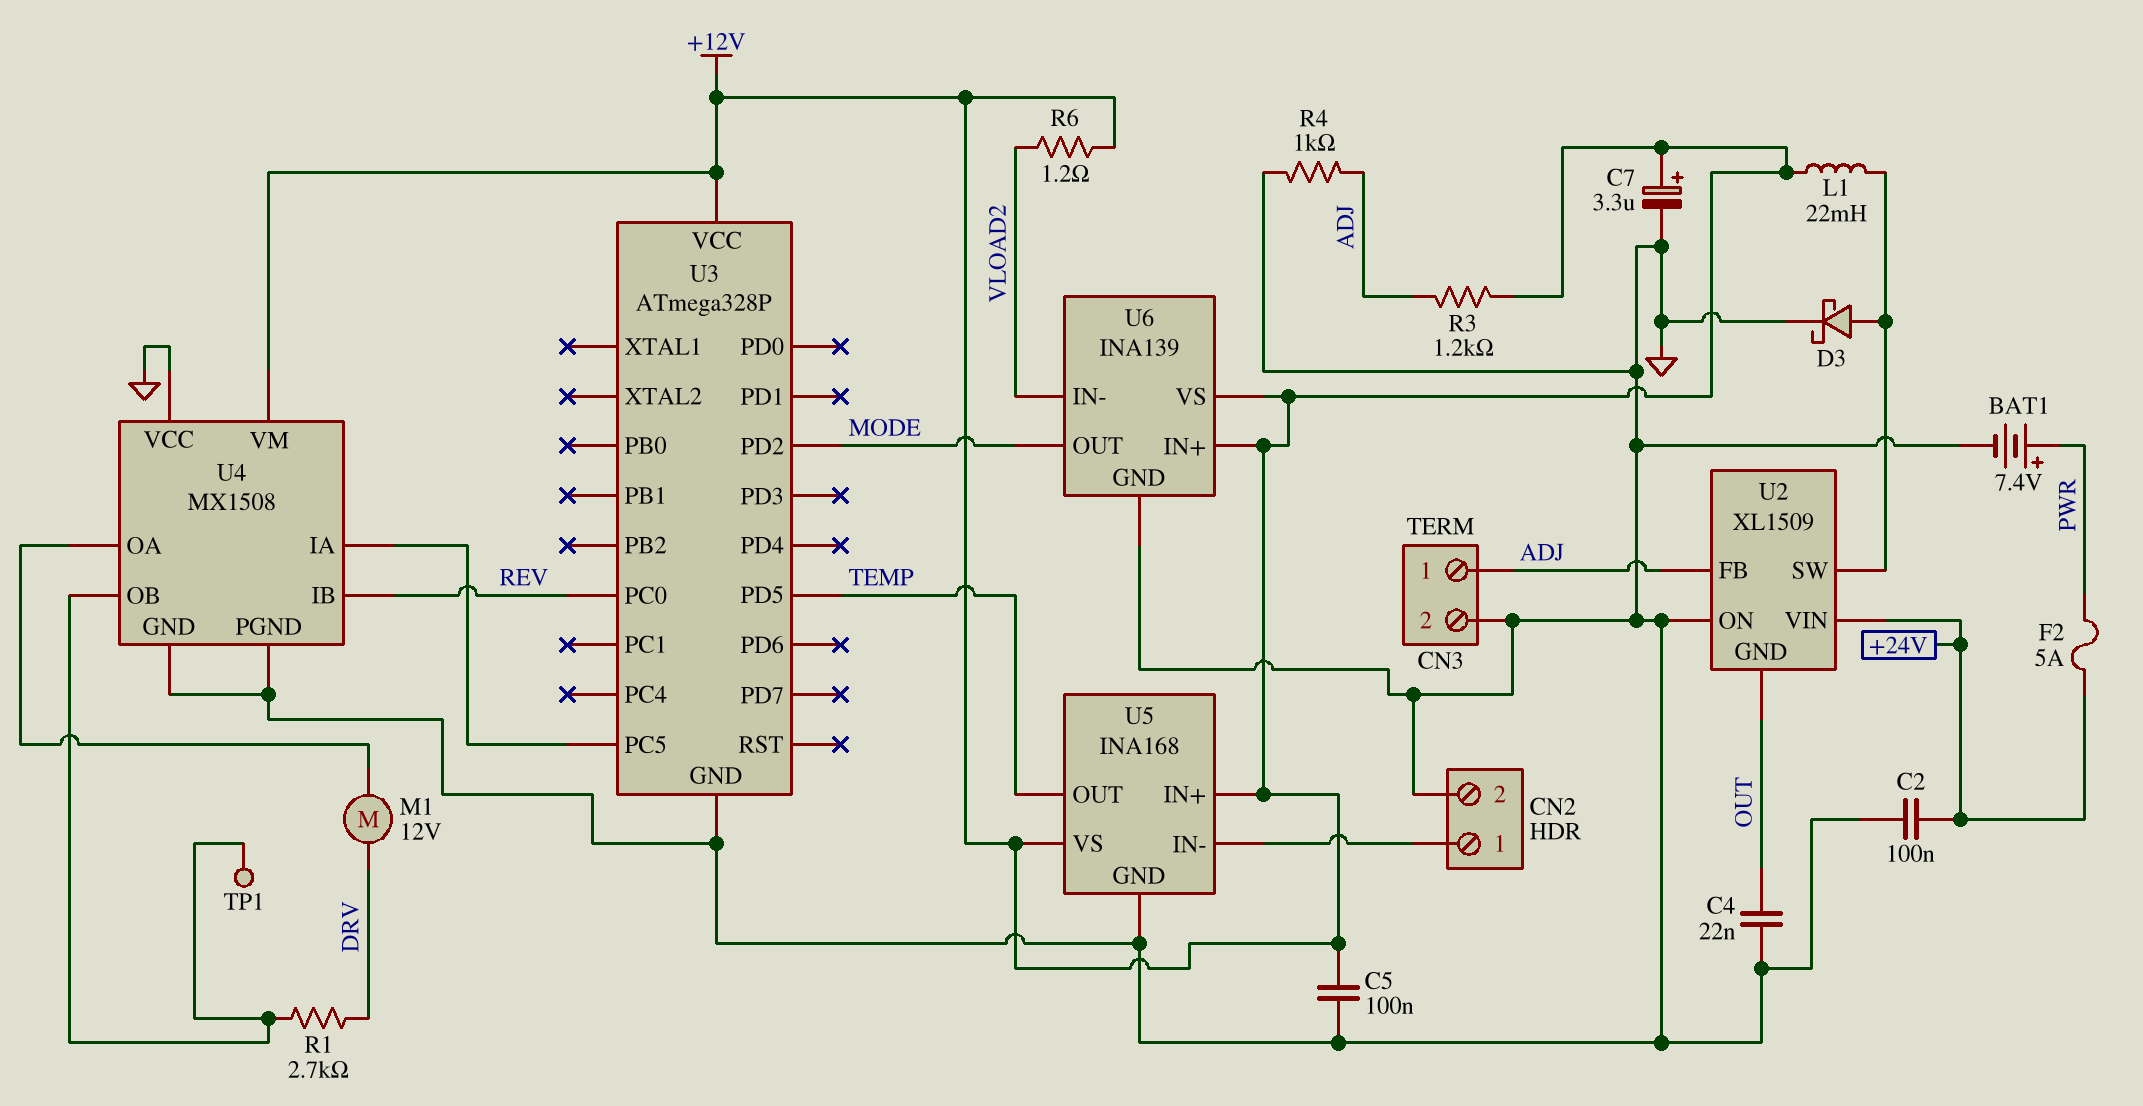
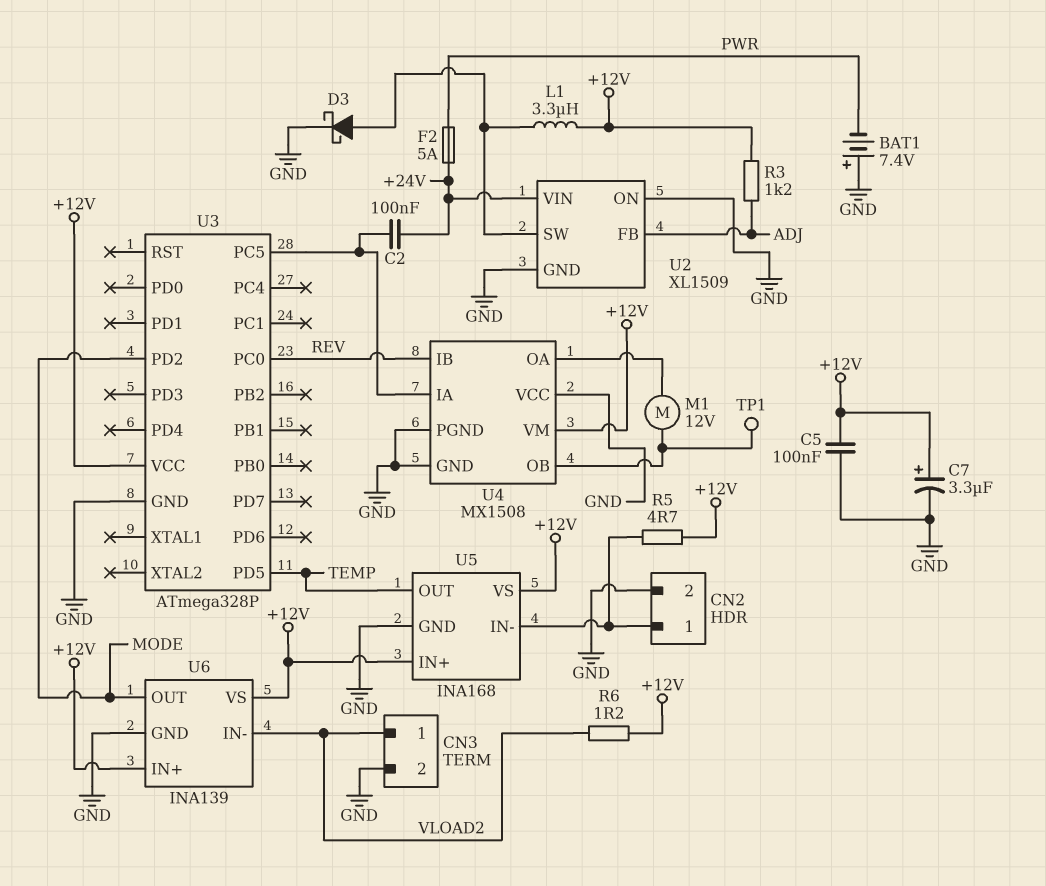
BAT1: 7.4V (plus PWR, minus GND) -> 7.4V (plus GND, minus PWR)
C2: 100nF (+24V, GND) -> 100nF (+24V, U3/PC5)
C4: 22nF (GND, OUT) -> none
CN3 pin 1: ADJ -> VLOAD2
L1: 22mH (+12V, U2/SW) -> 3.3uH (+12V, U2/SW)
M1: motor 12V (DRV, U4/OA) -> motor 12V (U4/OA, U4/OB)
R1: 2.7k (DRV, U4/OB) -> none
R4: 1k (ADJ, GND) -> none
R5: none -> 4.7 (+12V, CN2/1)
U2 pin GND: OUT -> GND

